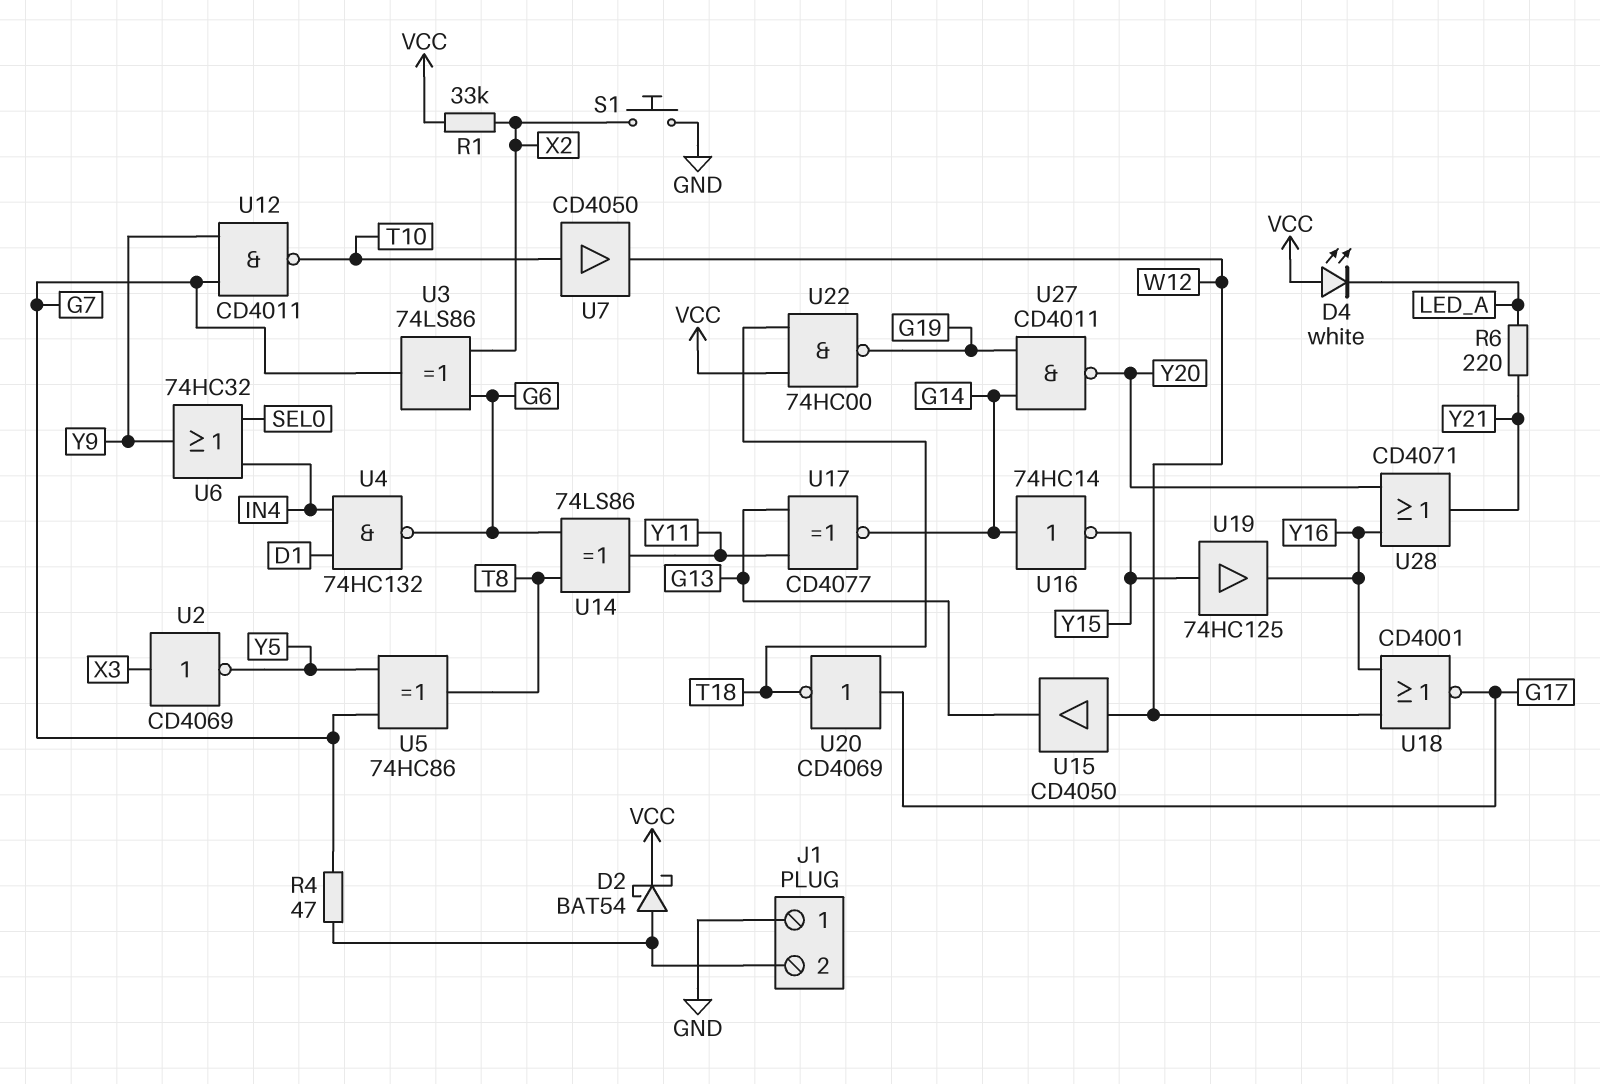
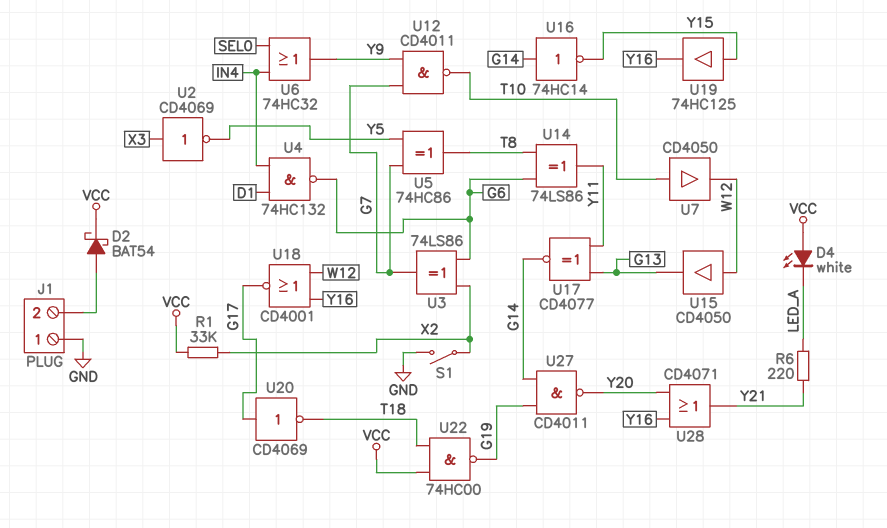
R4: 47 (G7, J1/2) -> none
S1: button (GND, X2) -> switch (GND, X2)

